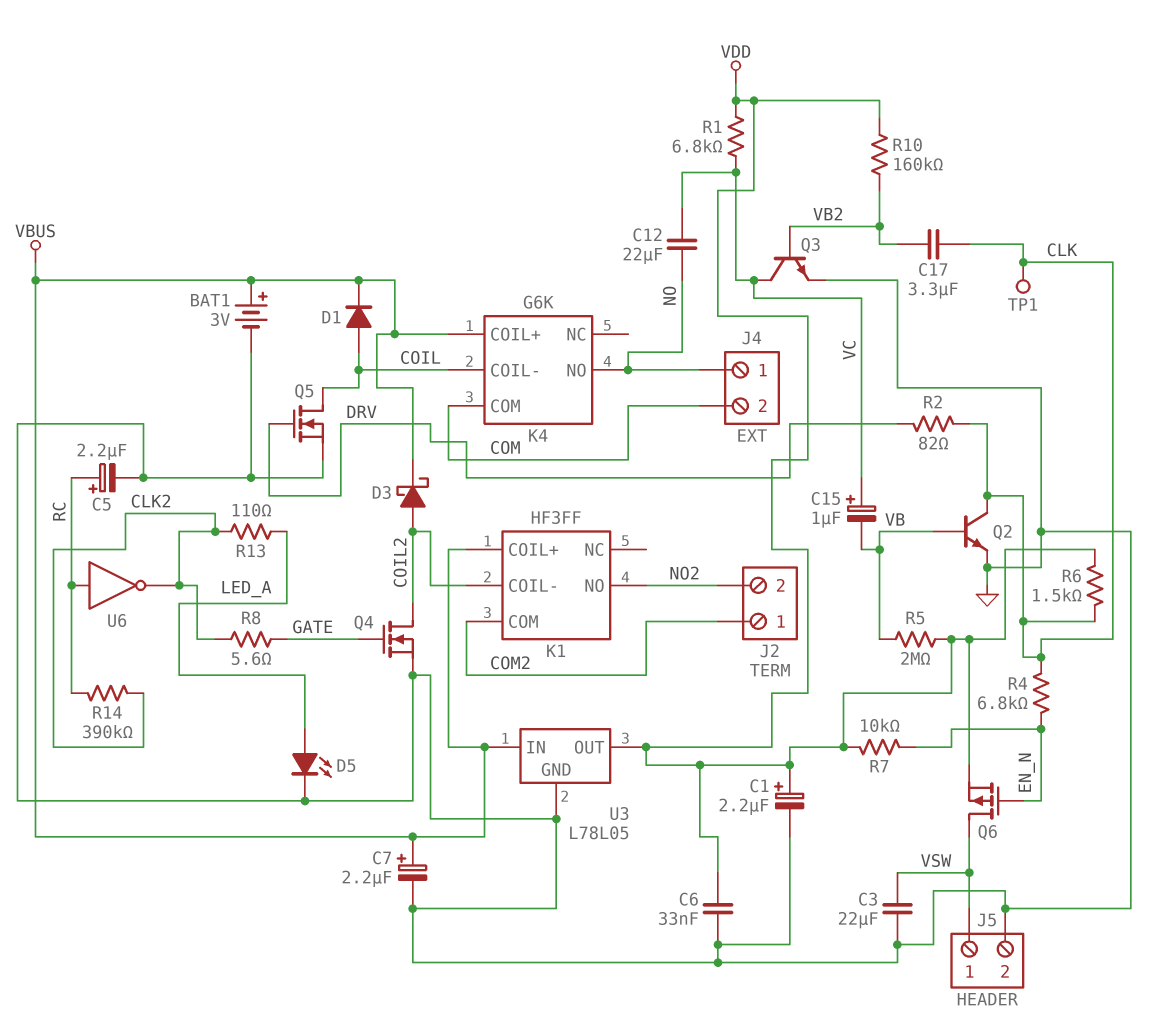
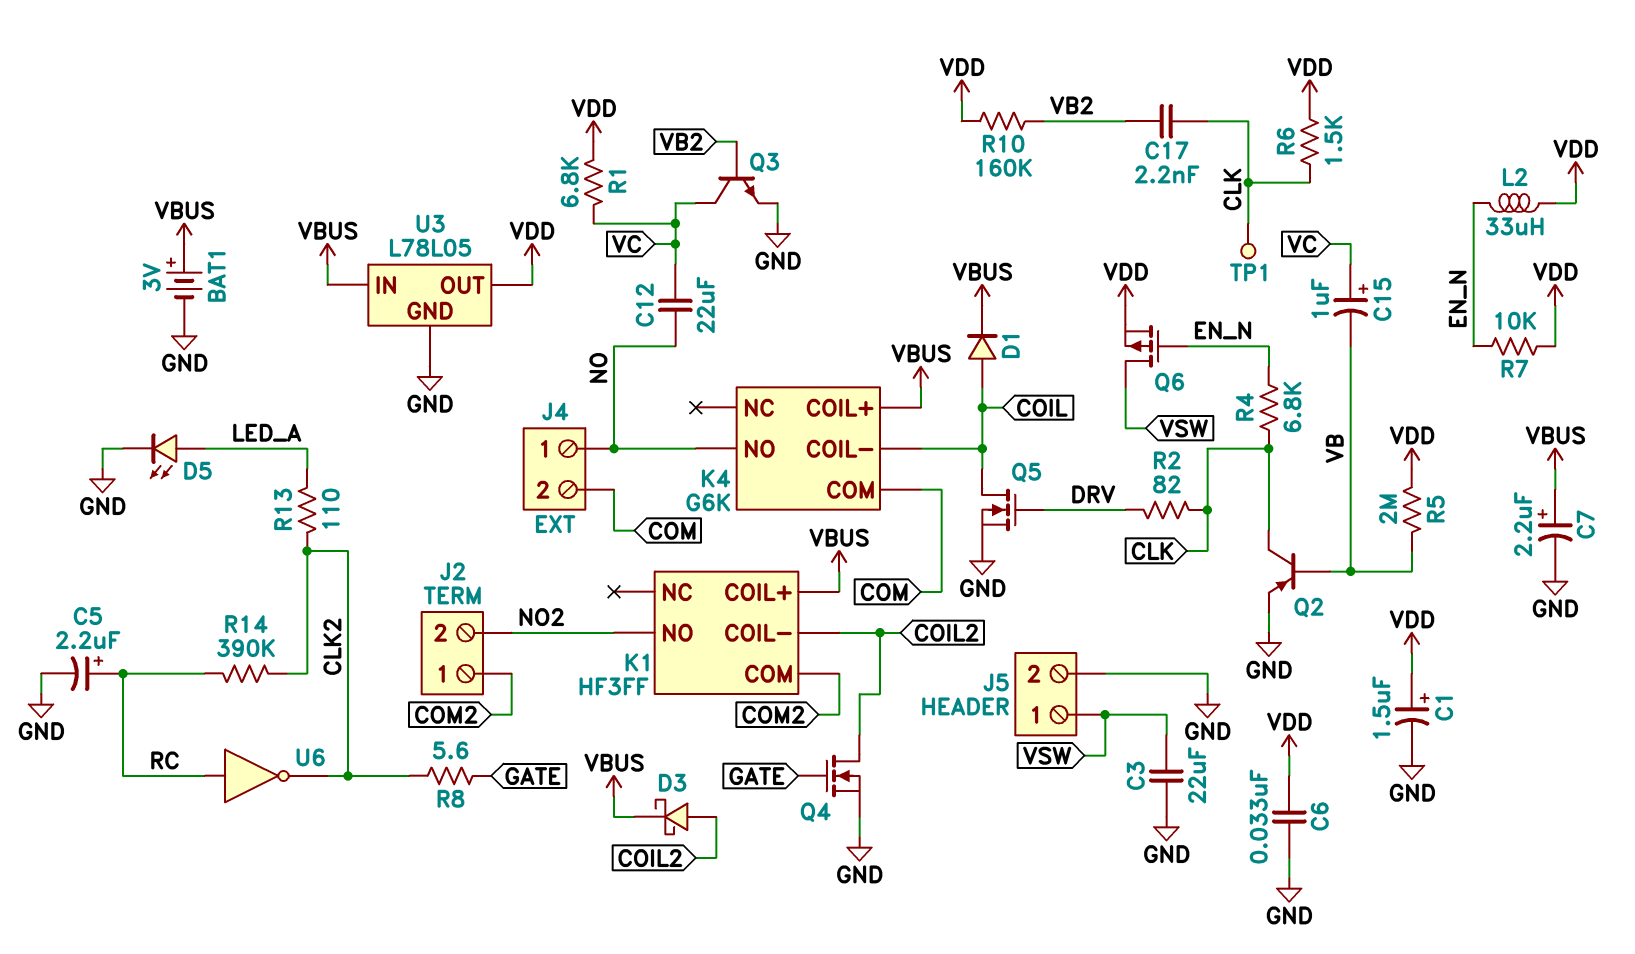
C1: 2.2uF (plus VDD, minus GND) -> 1.5uF (plus VDD, minus GND)
C17: 3.3uF (CLK, VB2) -> 2.2nF (CLK, VB2)
L2: none -> 33uH (EN_N, VDD)
Q2: NPN (B VB, C CLK, E GND) -> PNP (B VB, C CLK, E GND)

